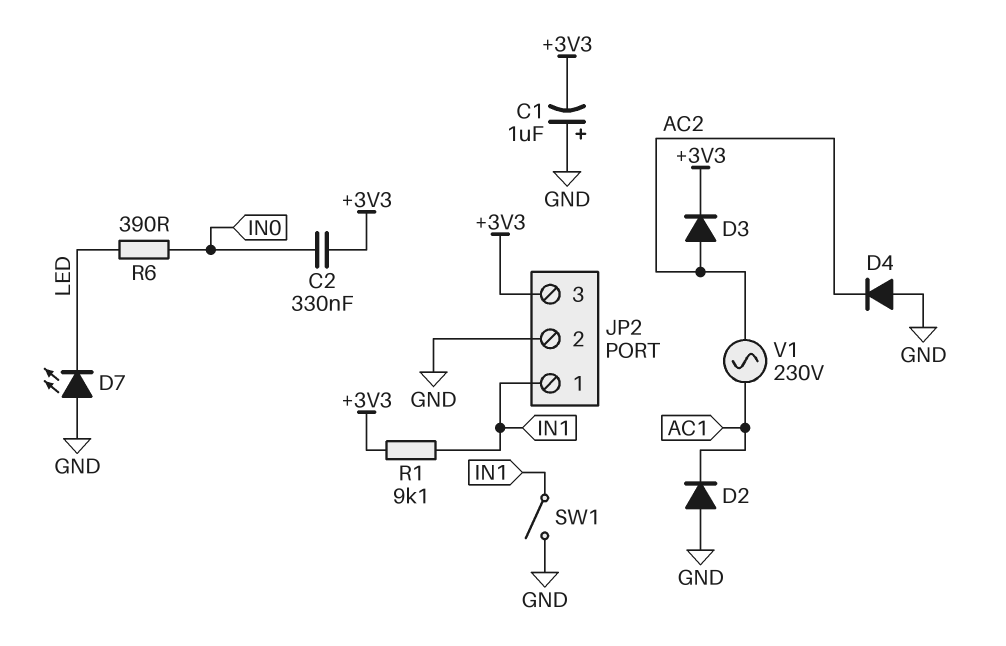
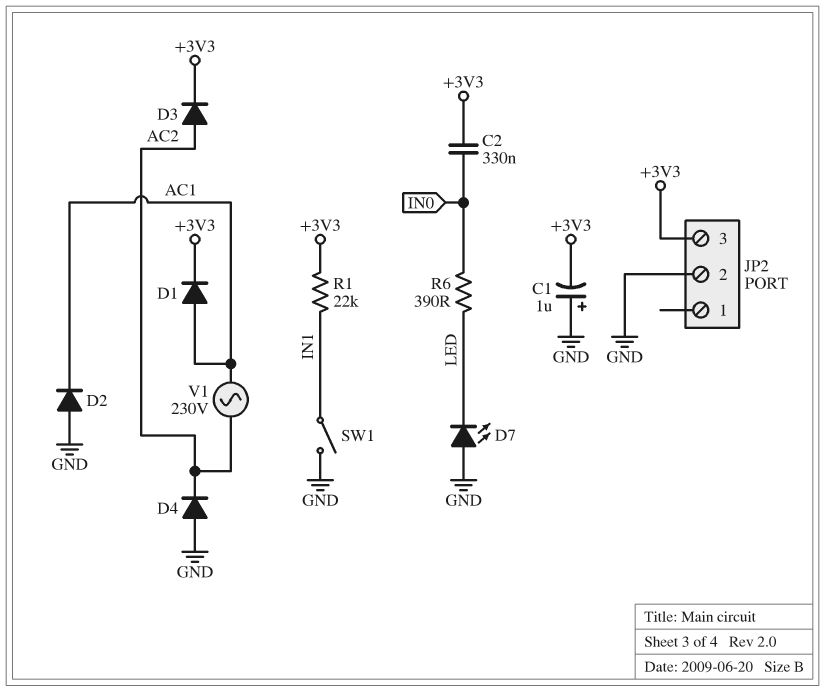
D1: none -> diode (A AC1, K +3V3)
JP2 pin 1: IN1 -> none
R1: 9.1k (+3V3, IN1) -> 22k (+3V3, IN1)

